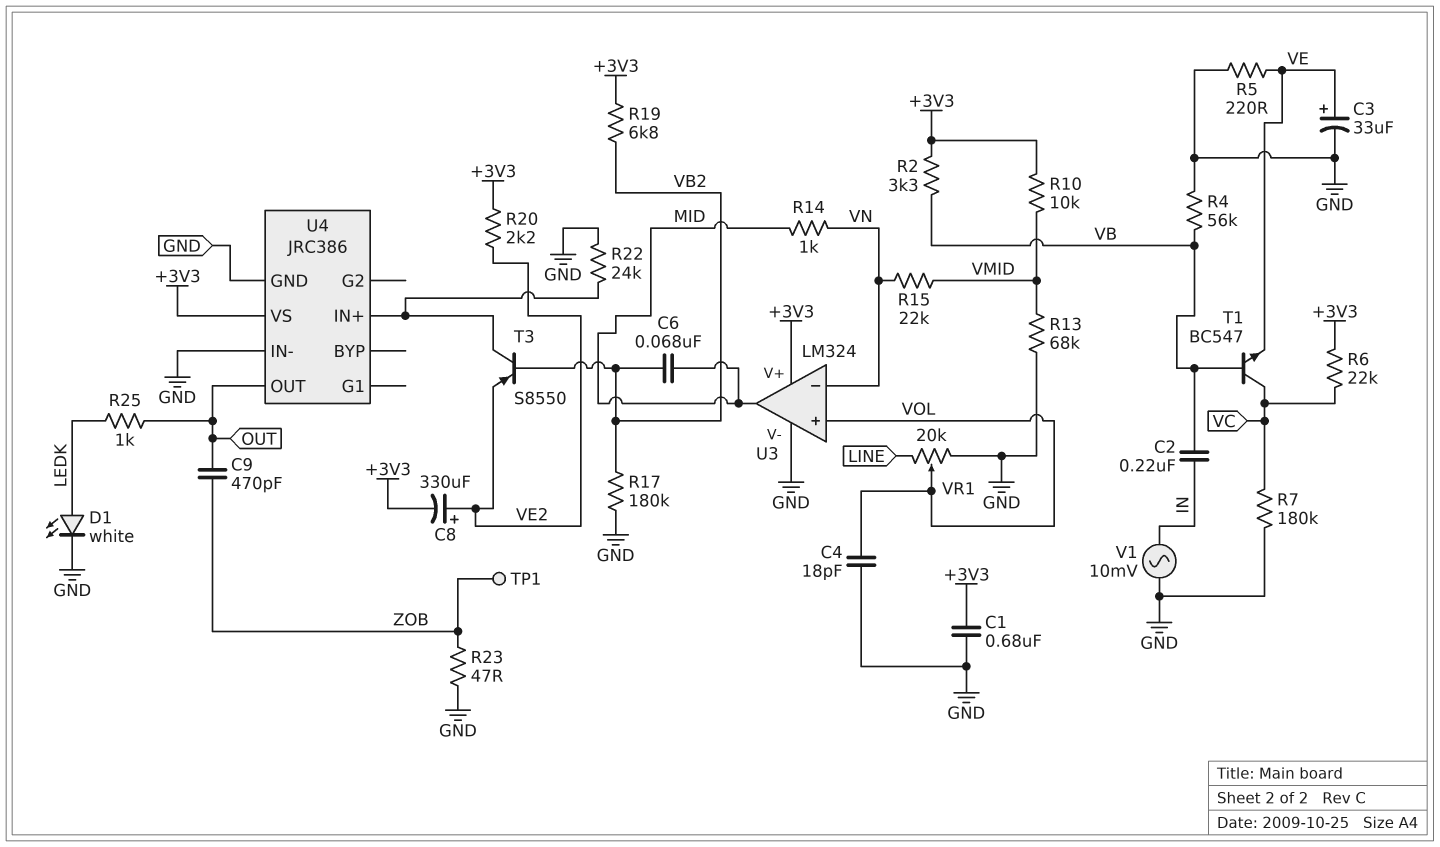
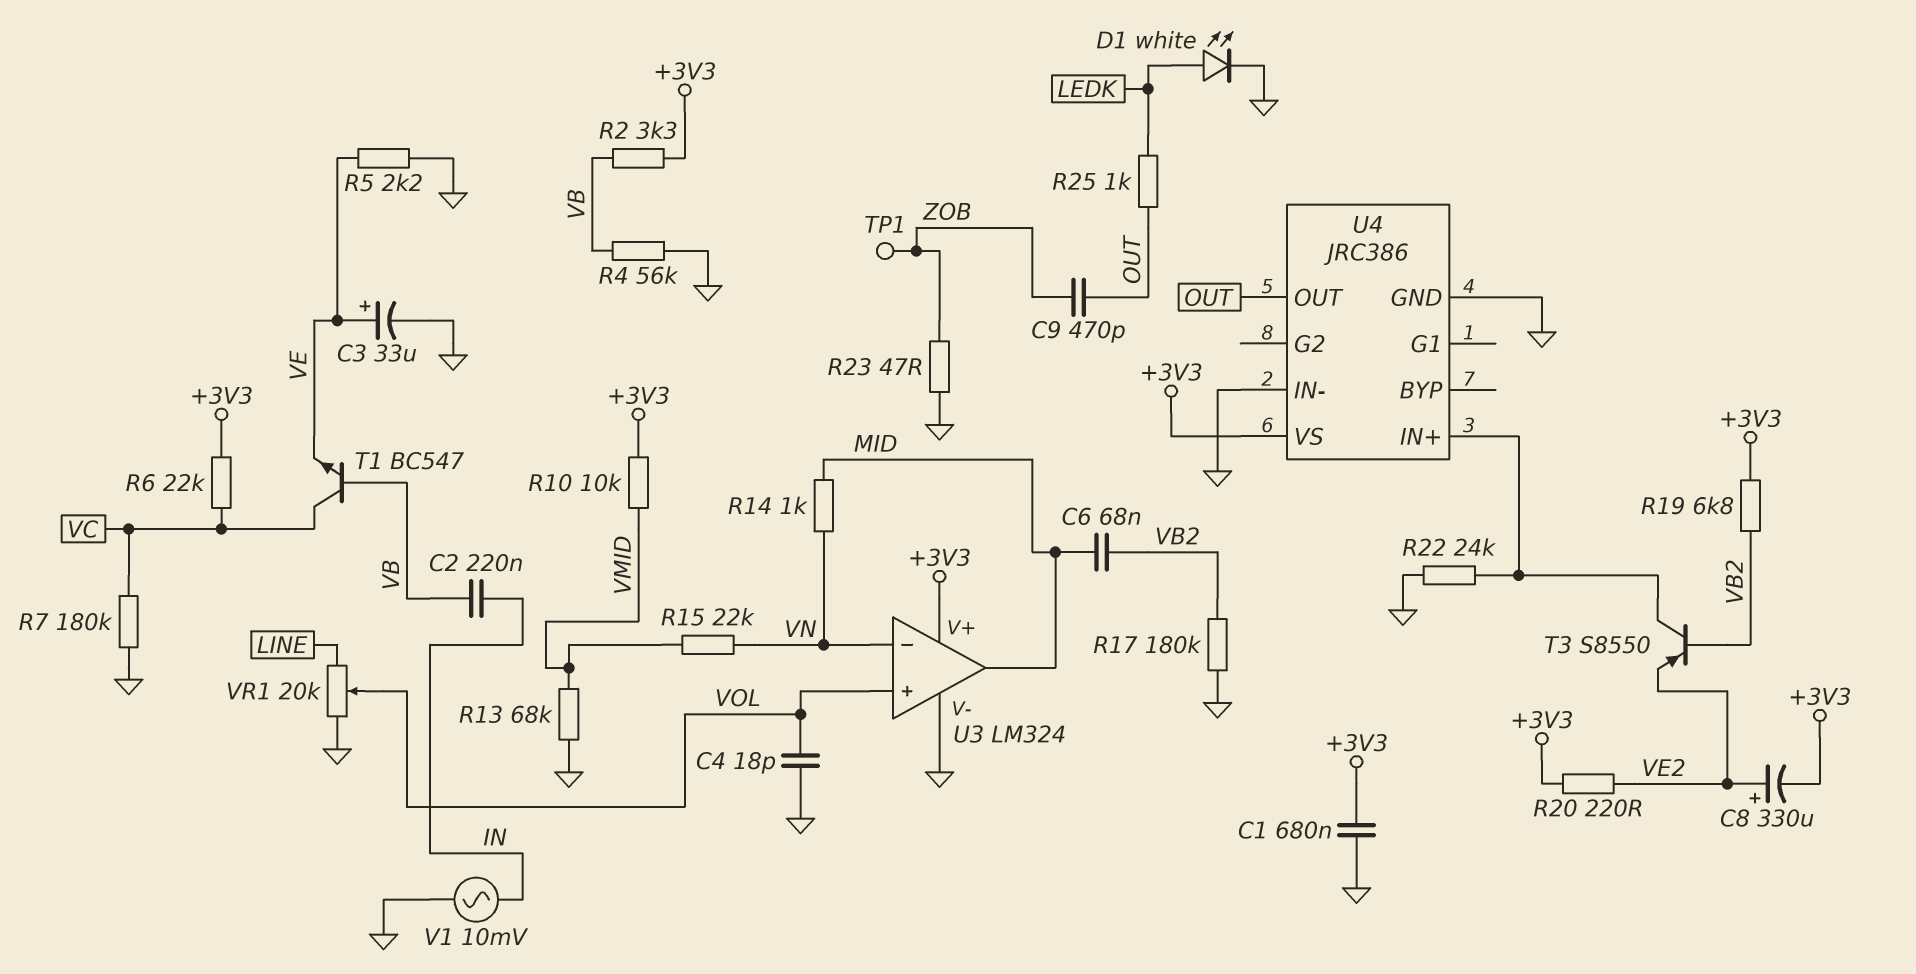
R5: 220 (GND, VE) -> 2.2k (GND, VE)
R20: 2.2k (+3V3, VE2) -> 220 (+3V3, VE2)

